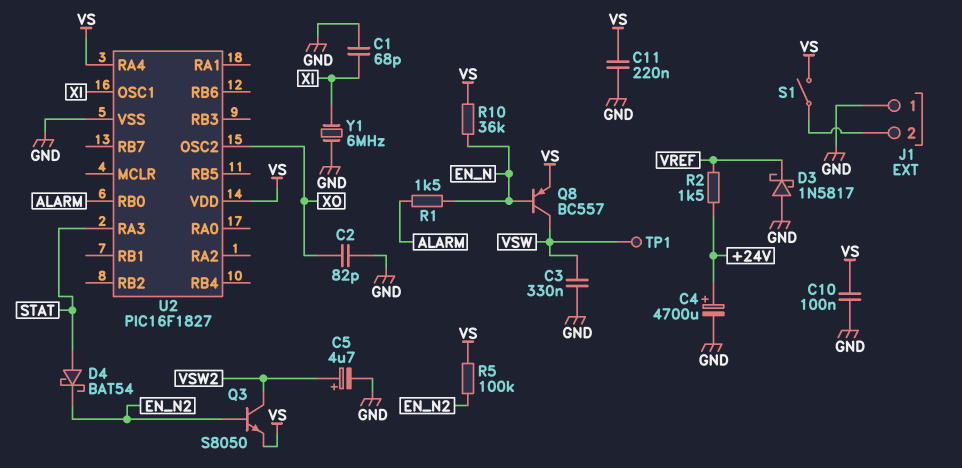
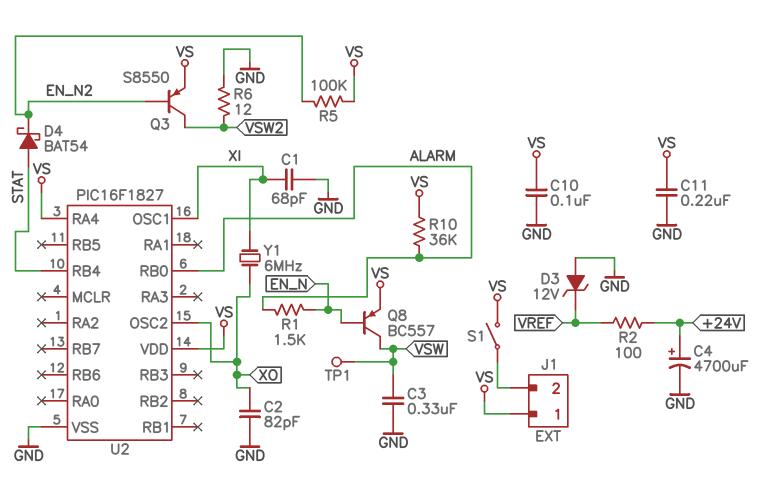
C5: 4.7uF (plus VSW2, minus GND) -> none
D3: schottky 1N5817 (A GND, K VREF) -> zener 12V (A GND, K VREF)
J1 pin 1: GND -> VS
Q3: NPN S8050 (B EN_N2, C VSW2, E VS) -> PNP S8550 (B EN_N2, C VSW2, E VS)
R2: 1.5k (+24V, VREF) -> 100 (+24V, VREF)
R6: none -> 12 (GND, VSW2)
R10: 36k (EN_N, VS) -> 36k (ALARM, VS)
U2 pin RA3: STAT -> none
U2 pin RB4: none -> STAT
Y1: 6MHz (GND, XI) -> 6MHz (XI, XO)

